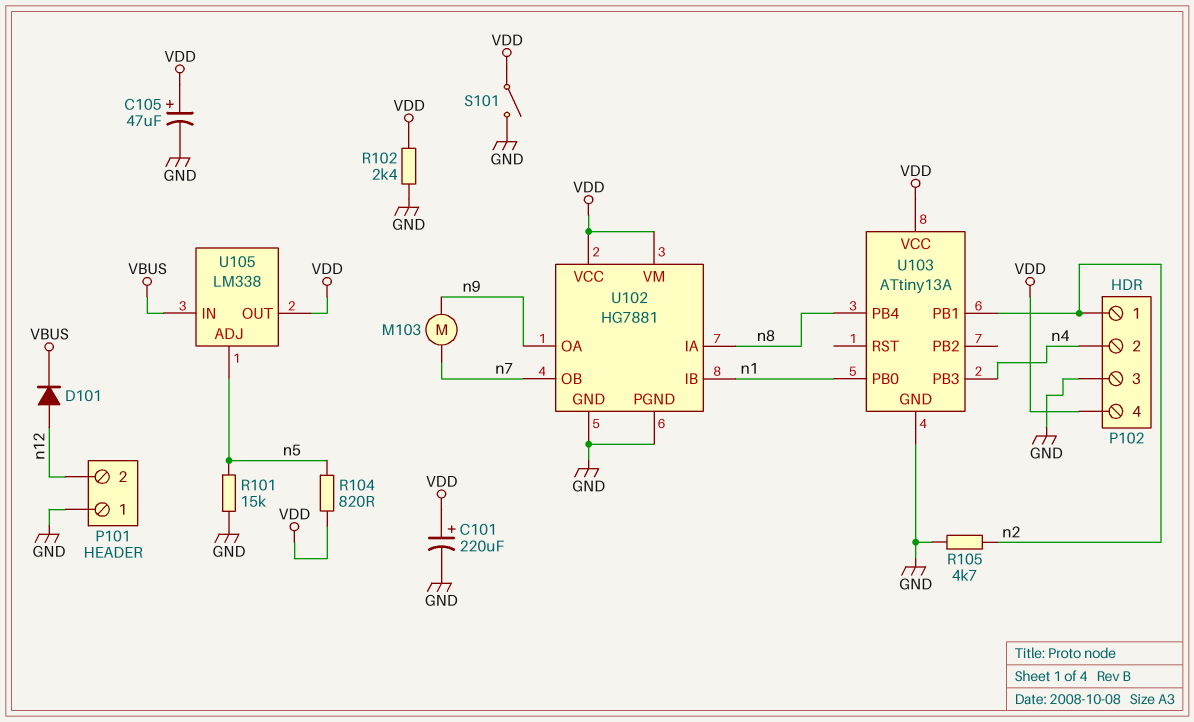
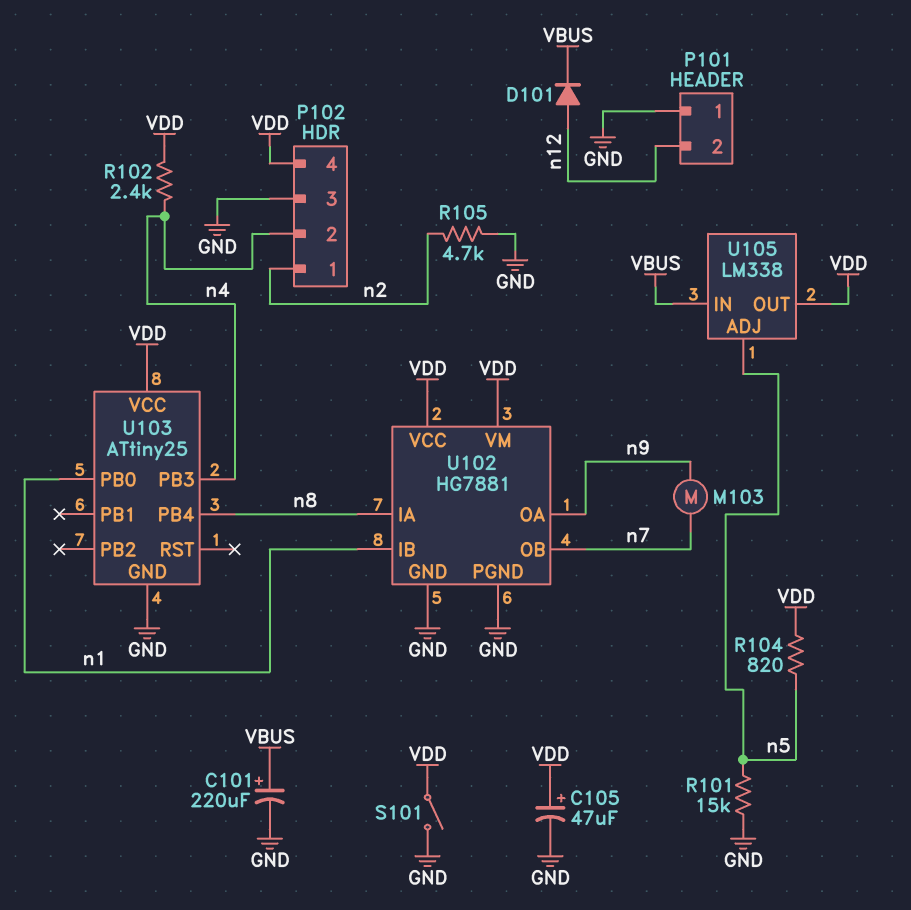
C101: 220uF (plus VDD, minus GND) -> 220uF (plus VBUS, minus GND)
R102: 2.4k (GND, VDD) -> 2.4k (VDD, n4)
U103: ATtiny13A -> ATtiny25
U103 pin PB1: n2 -> none

